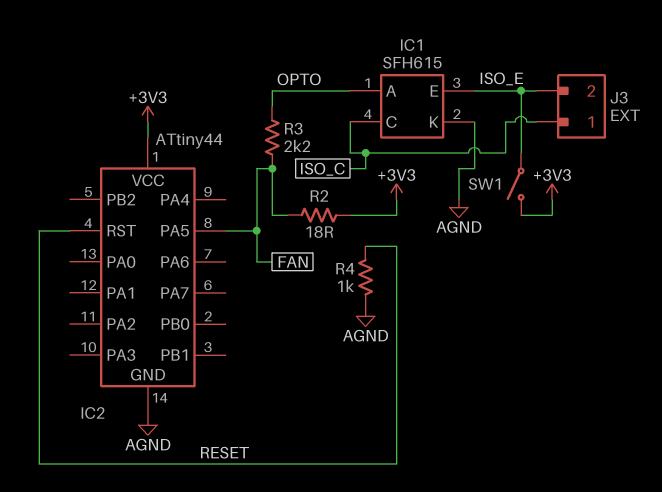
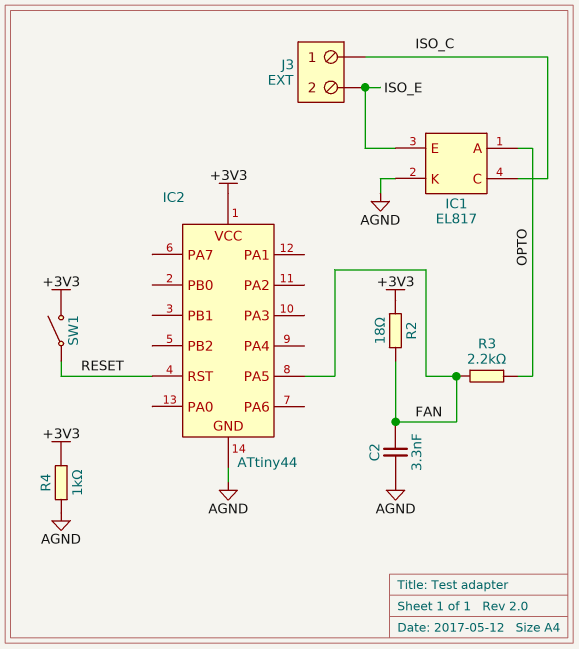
C2: none -> 3.3nF (AGND, FAN)
IC1: SFH615 -> EL817
R4: 1k (AGND, RESET) -> 1k (+3V3, AGND)
SW1: switch (+3V3, ISO_E) -> switch (+3V3, RESET)

